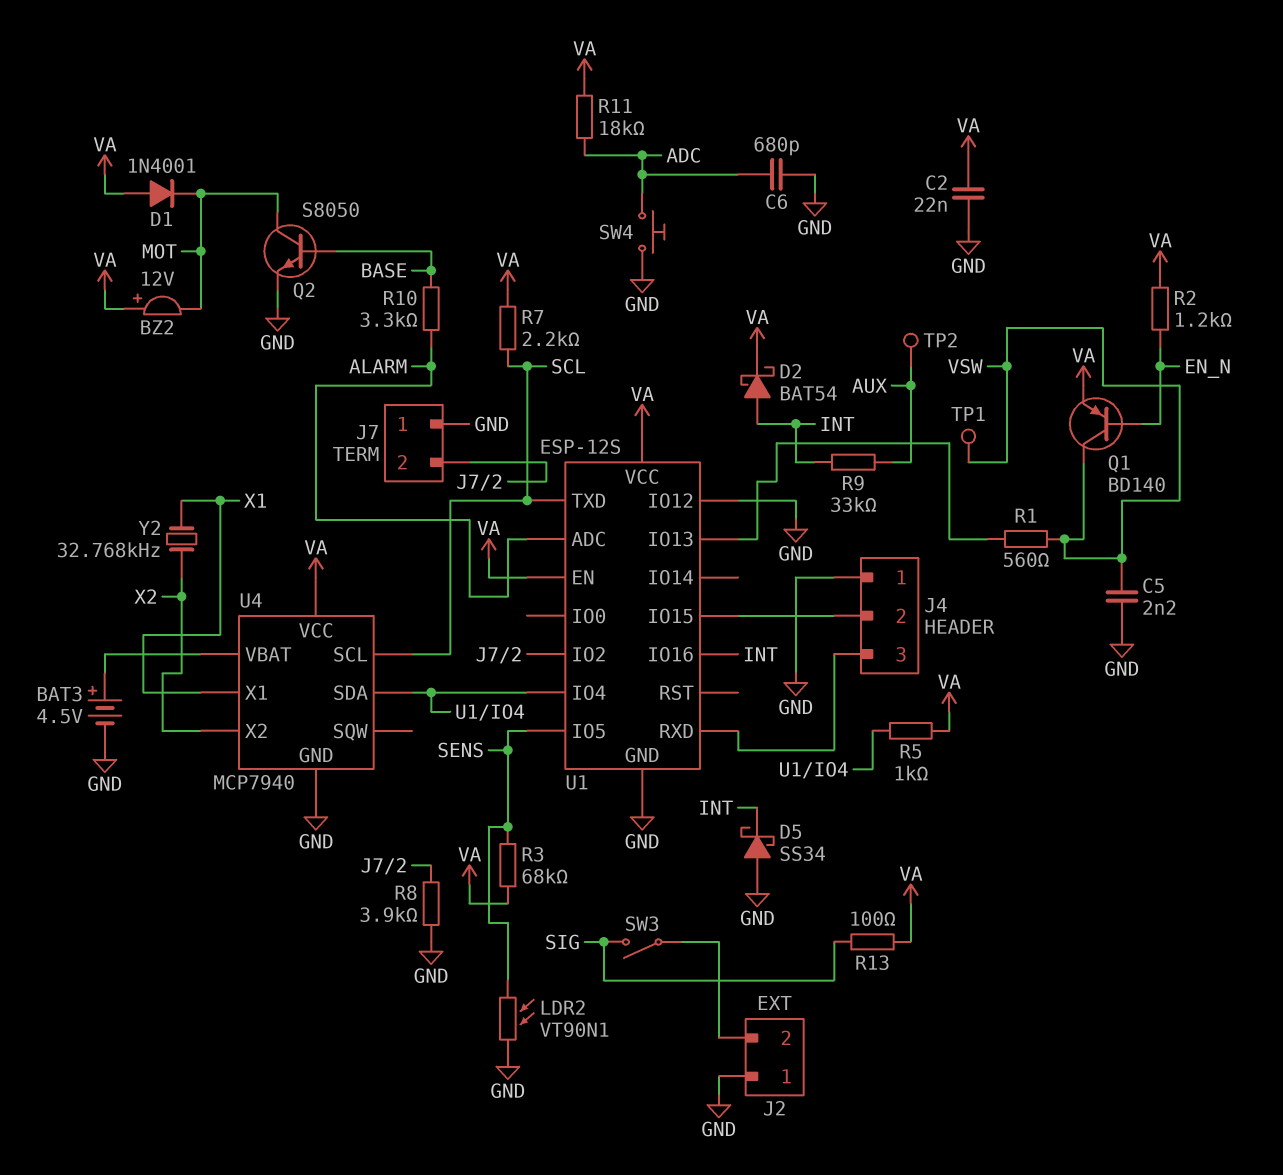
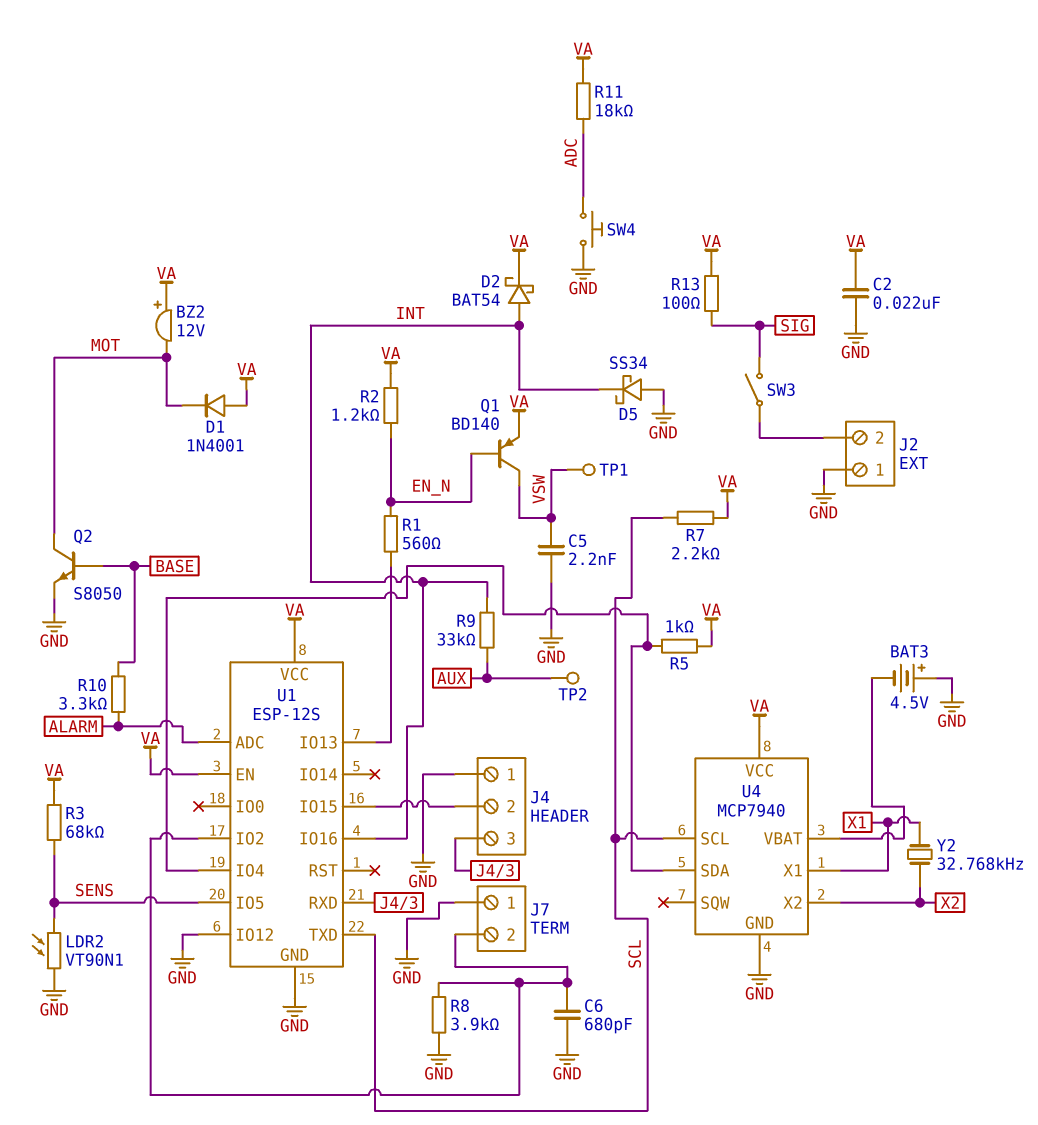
BAT3: 4.5V (plus U4/VBAT, minus GND) -> 4.5V (plus GND, minus U4/VBAT)
C6: 680pF (ADC, GND) -> 680pF (GND, J7/2)
R1: 560 (U1/IO13, VSW) -> 560 (EN_N, U1/IO13)

